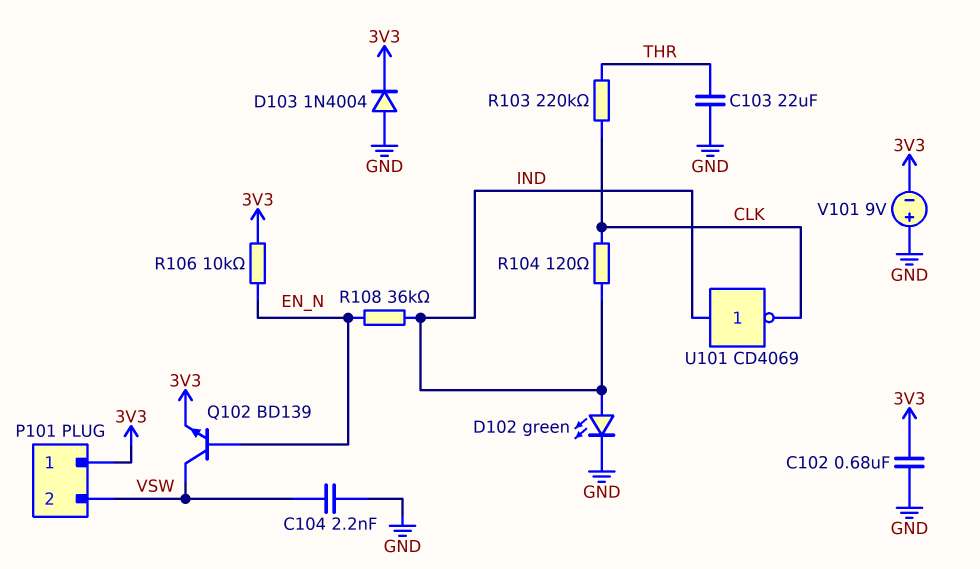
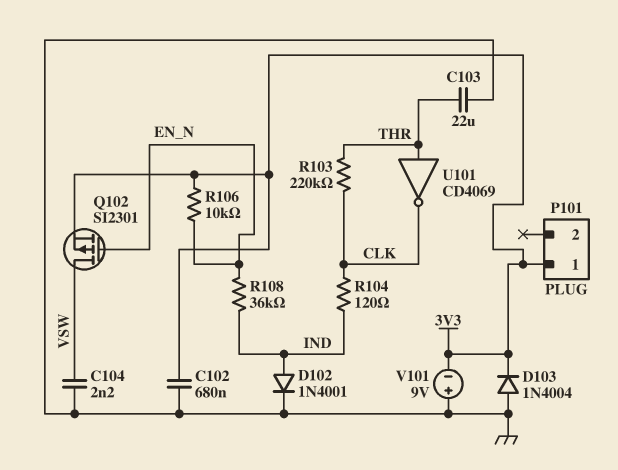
D102: LED green (A IND, K GND) -> diode 1N4001 (A IND, K GND)
P101 pin 2: VSW -> none
Q102: NPN BD139 (B EN_N, C VSW, E 3V3) -> PMOS SI2301 (G EN_N, D VSW, S 3V3)
U101: NOT CD4069 (in IND, out CLK) -> NOT CD4069 (in THR, out CLK)

